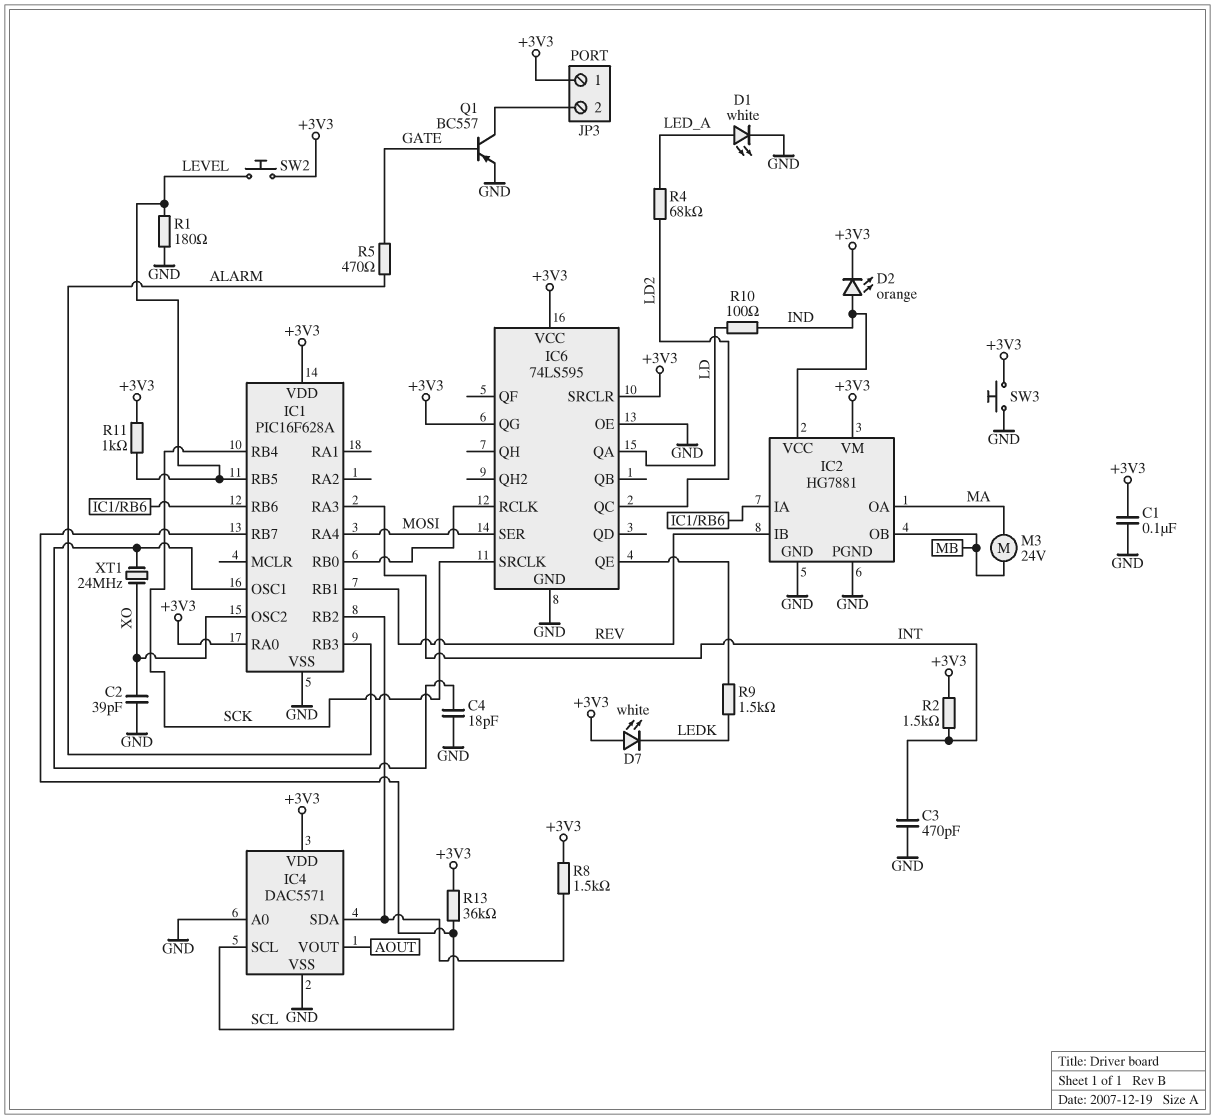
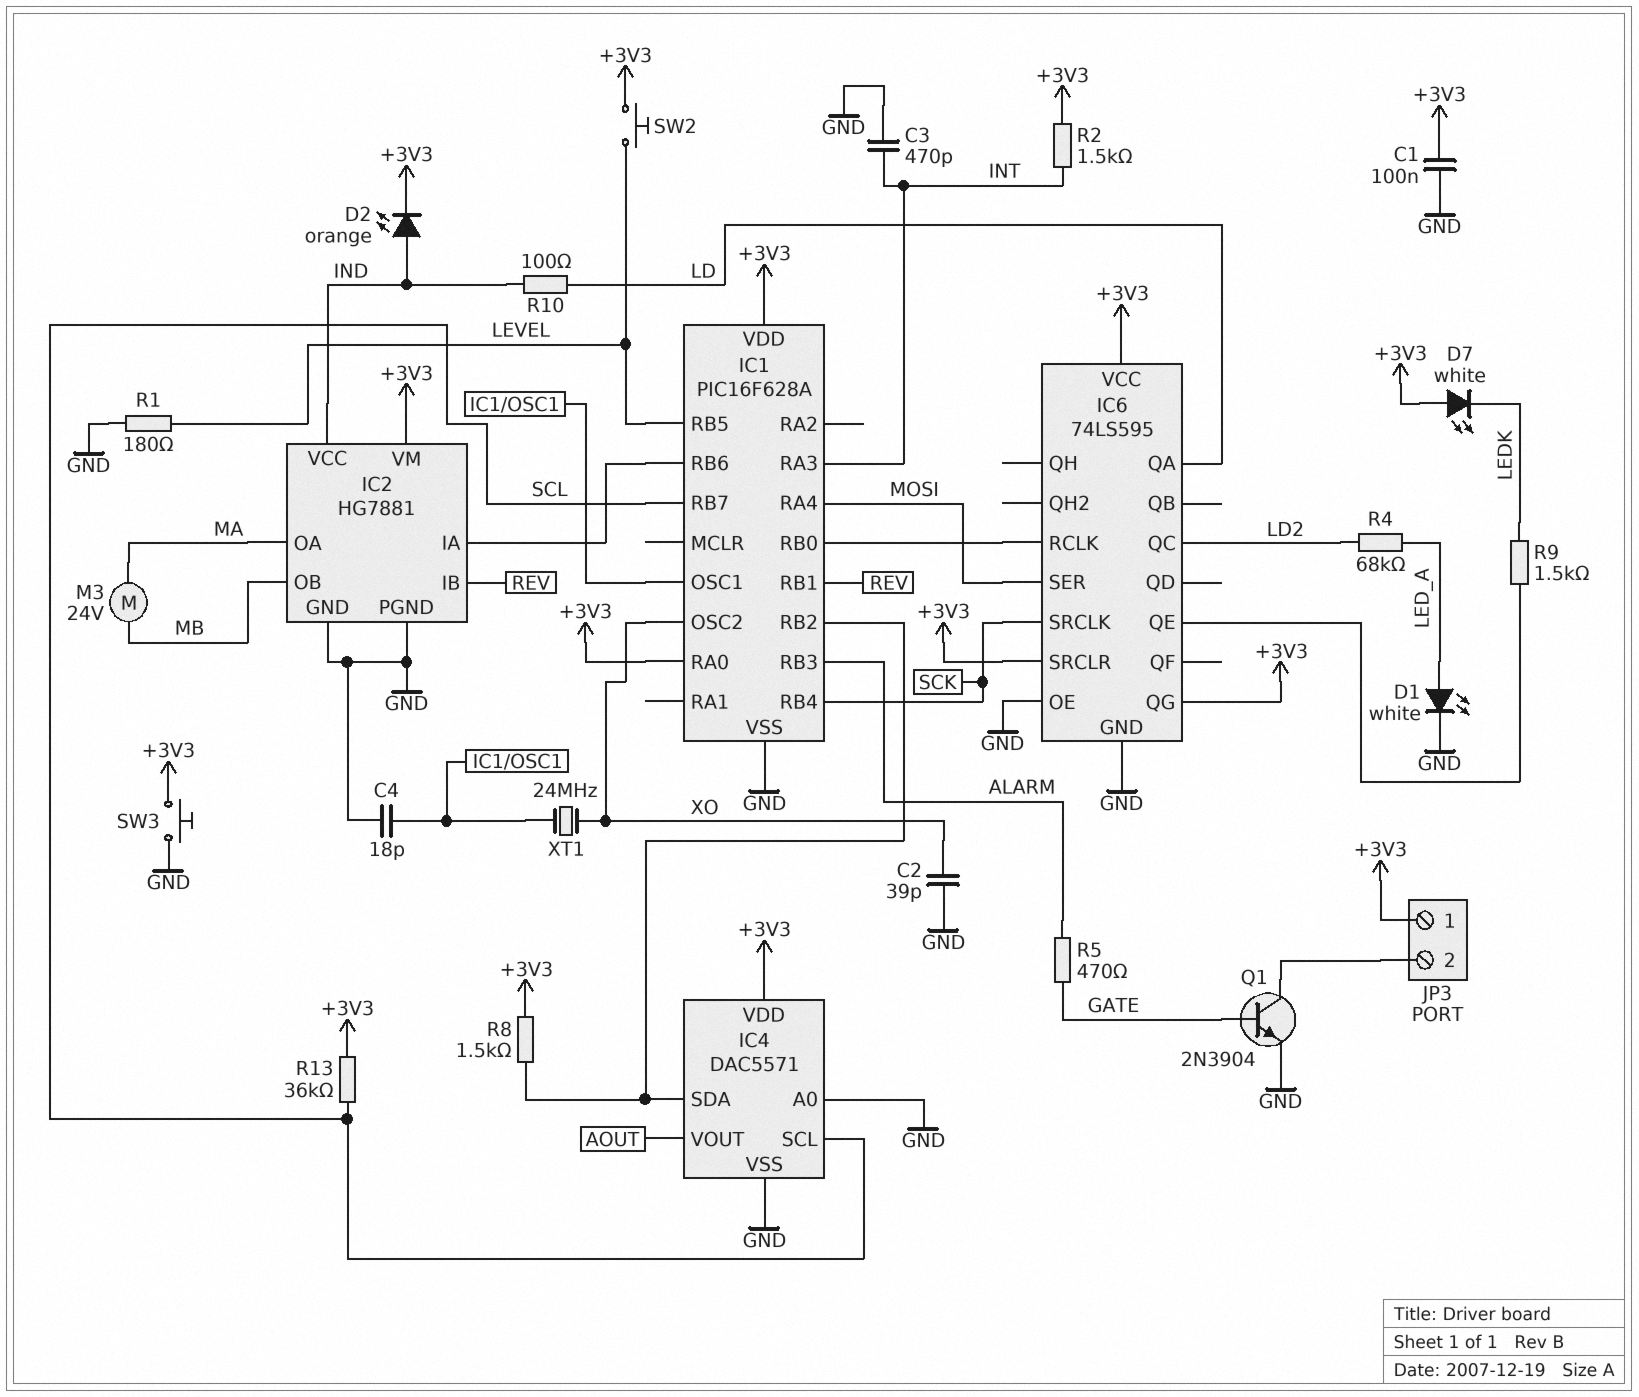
Q1: PNP BC557 (B GATE, C JP3/2, E GND) -> NPN 2N3904 (B GATE, C JP3/2, E GND)
R11: 1k (+3V3, LEVEL) -> none

